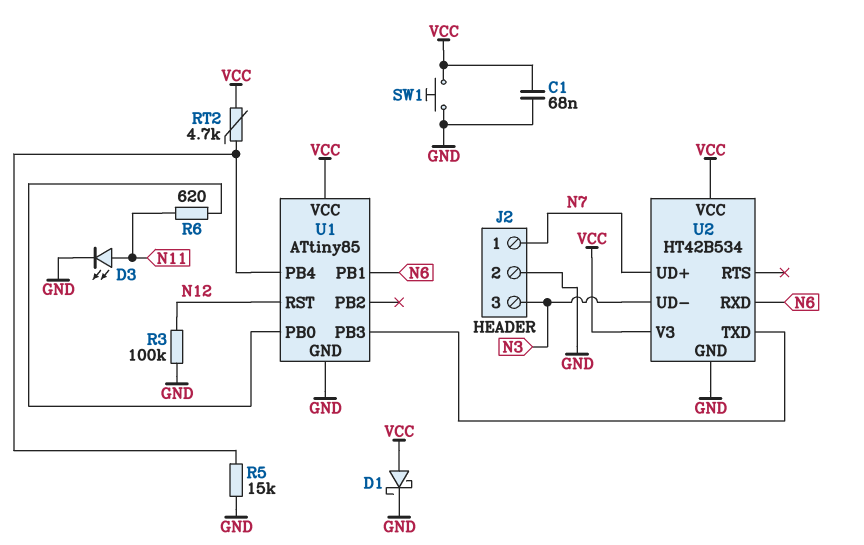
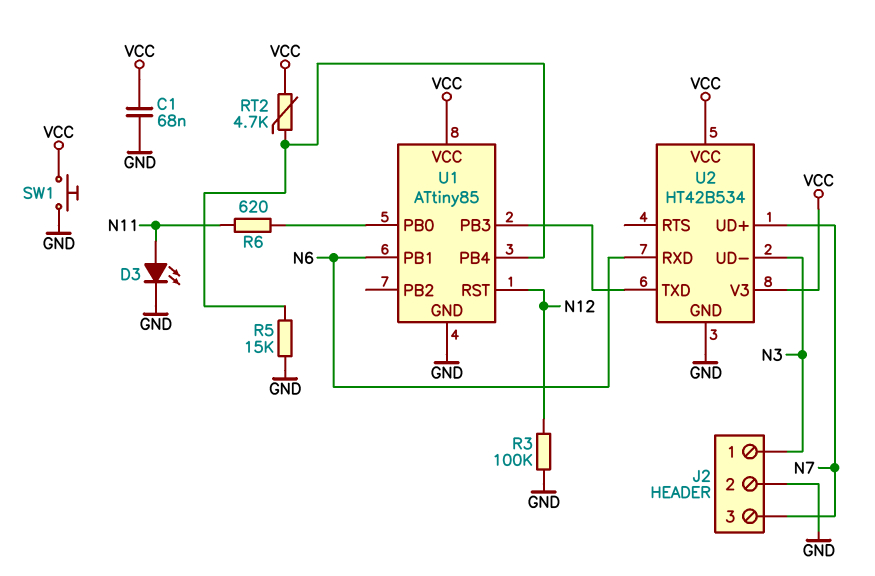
D1: schottky (A VCC, K GND) -> none
J2 pin 1: N7 -> N3
J2 pin 3: N3 -> N7

